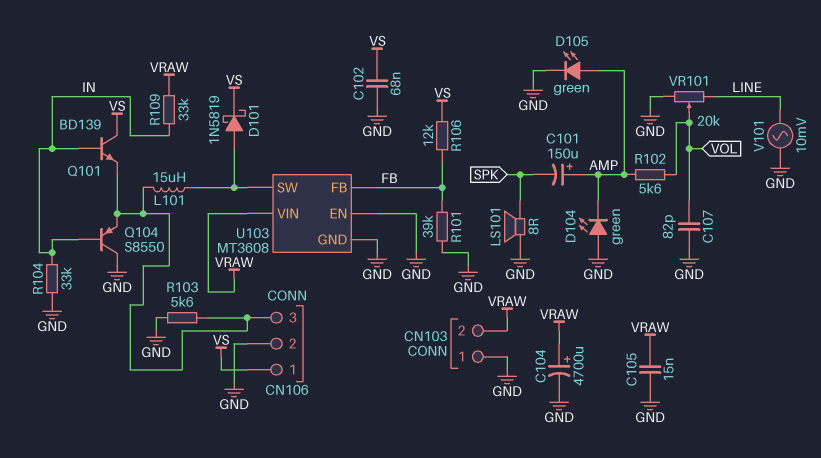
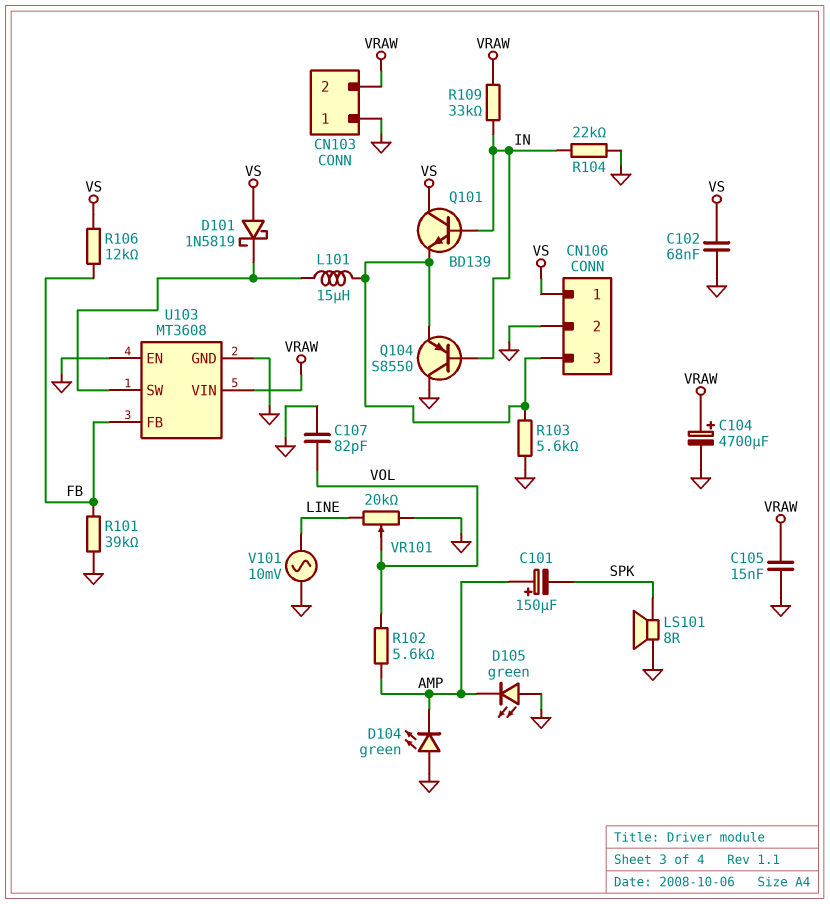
D101: schottky 1N5819 (A U103/SW, K VS) -> schottky 1N5819 (A VS, K U103/SW)
D105: LED green (A AMP, K GND) -> LED green (A GND, K AMP)
R104: 33k (GND, IN) -> 22k (GND, IN)

